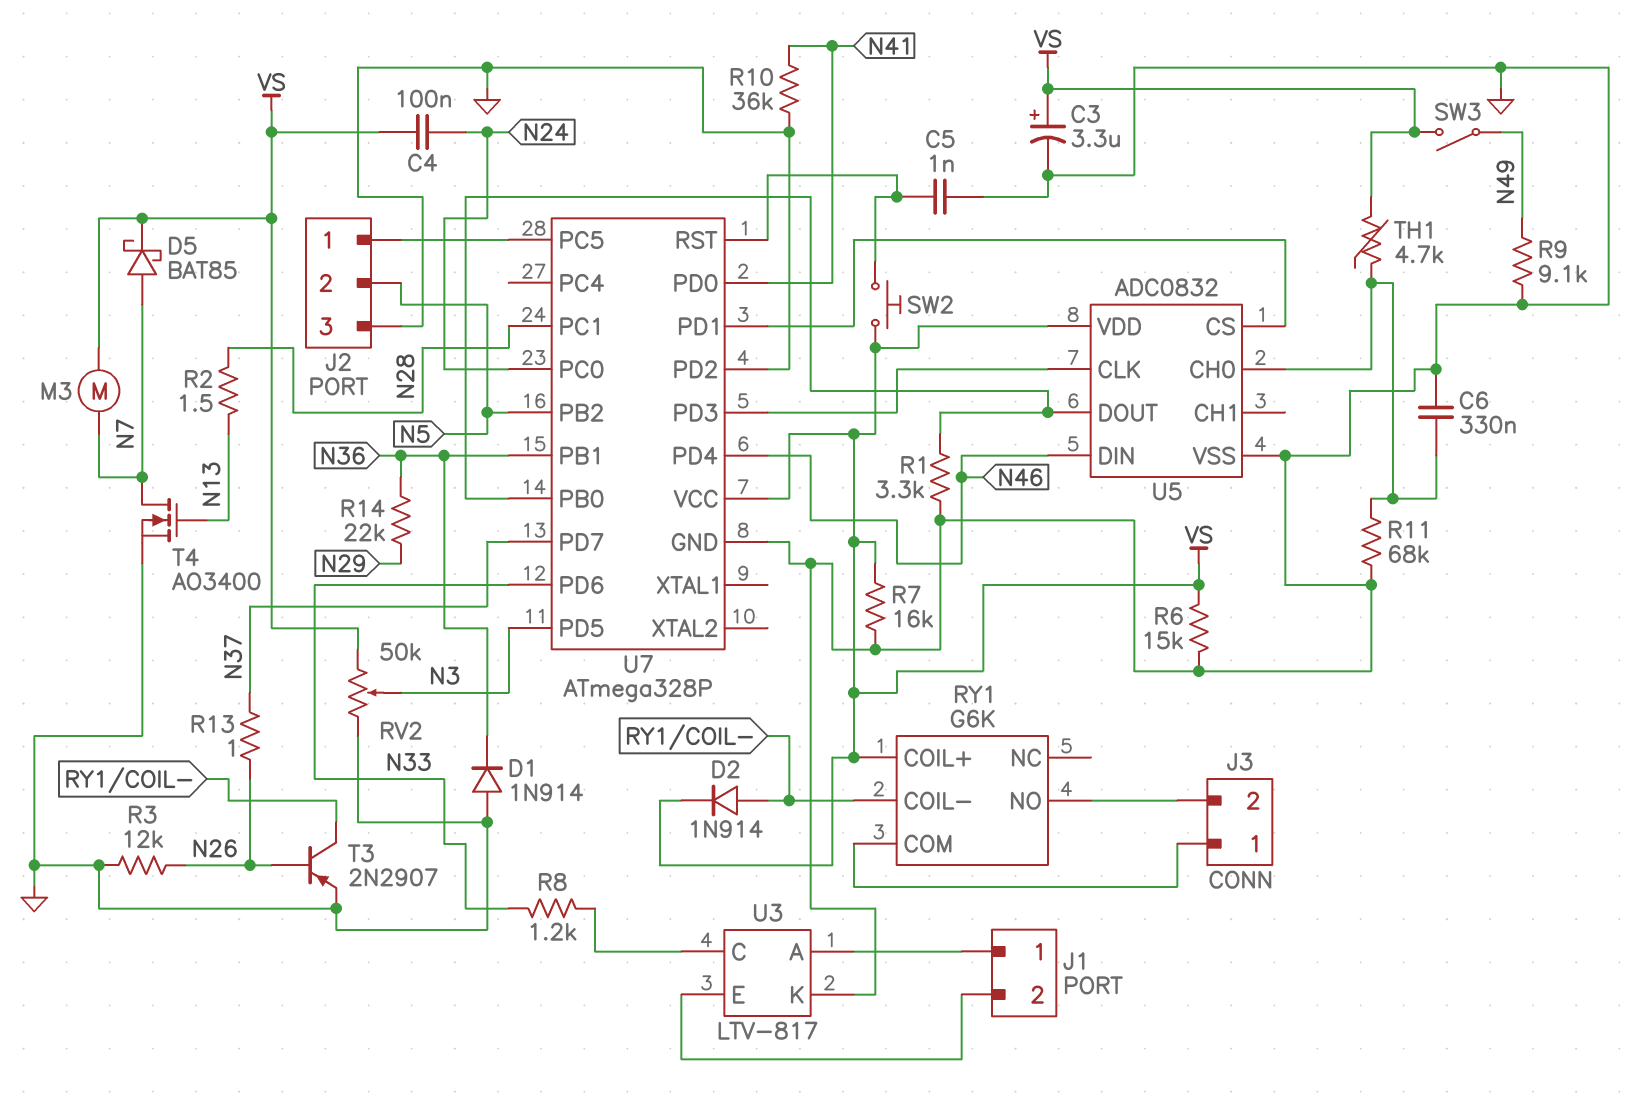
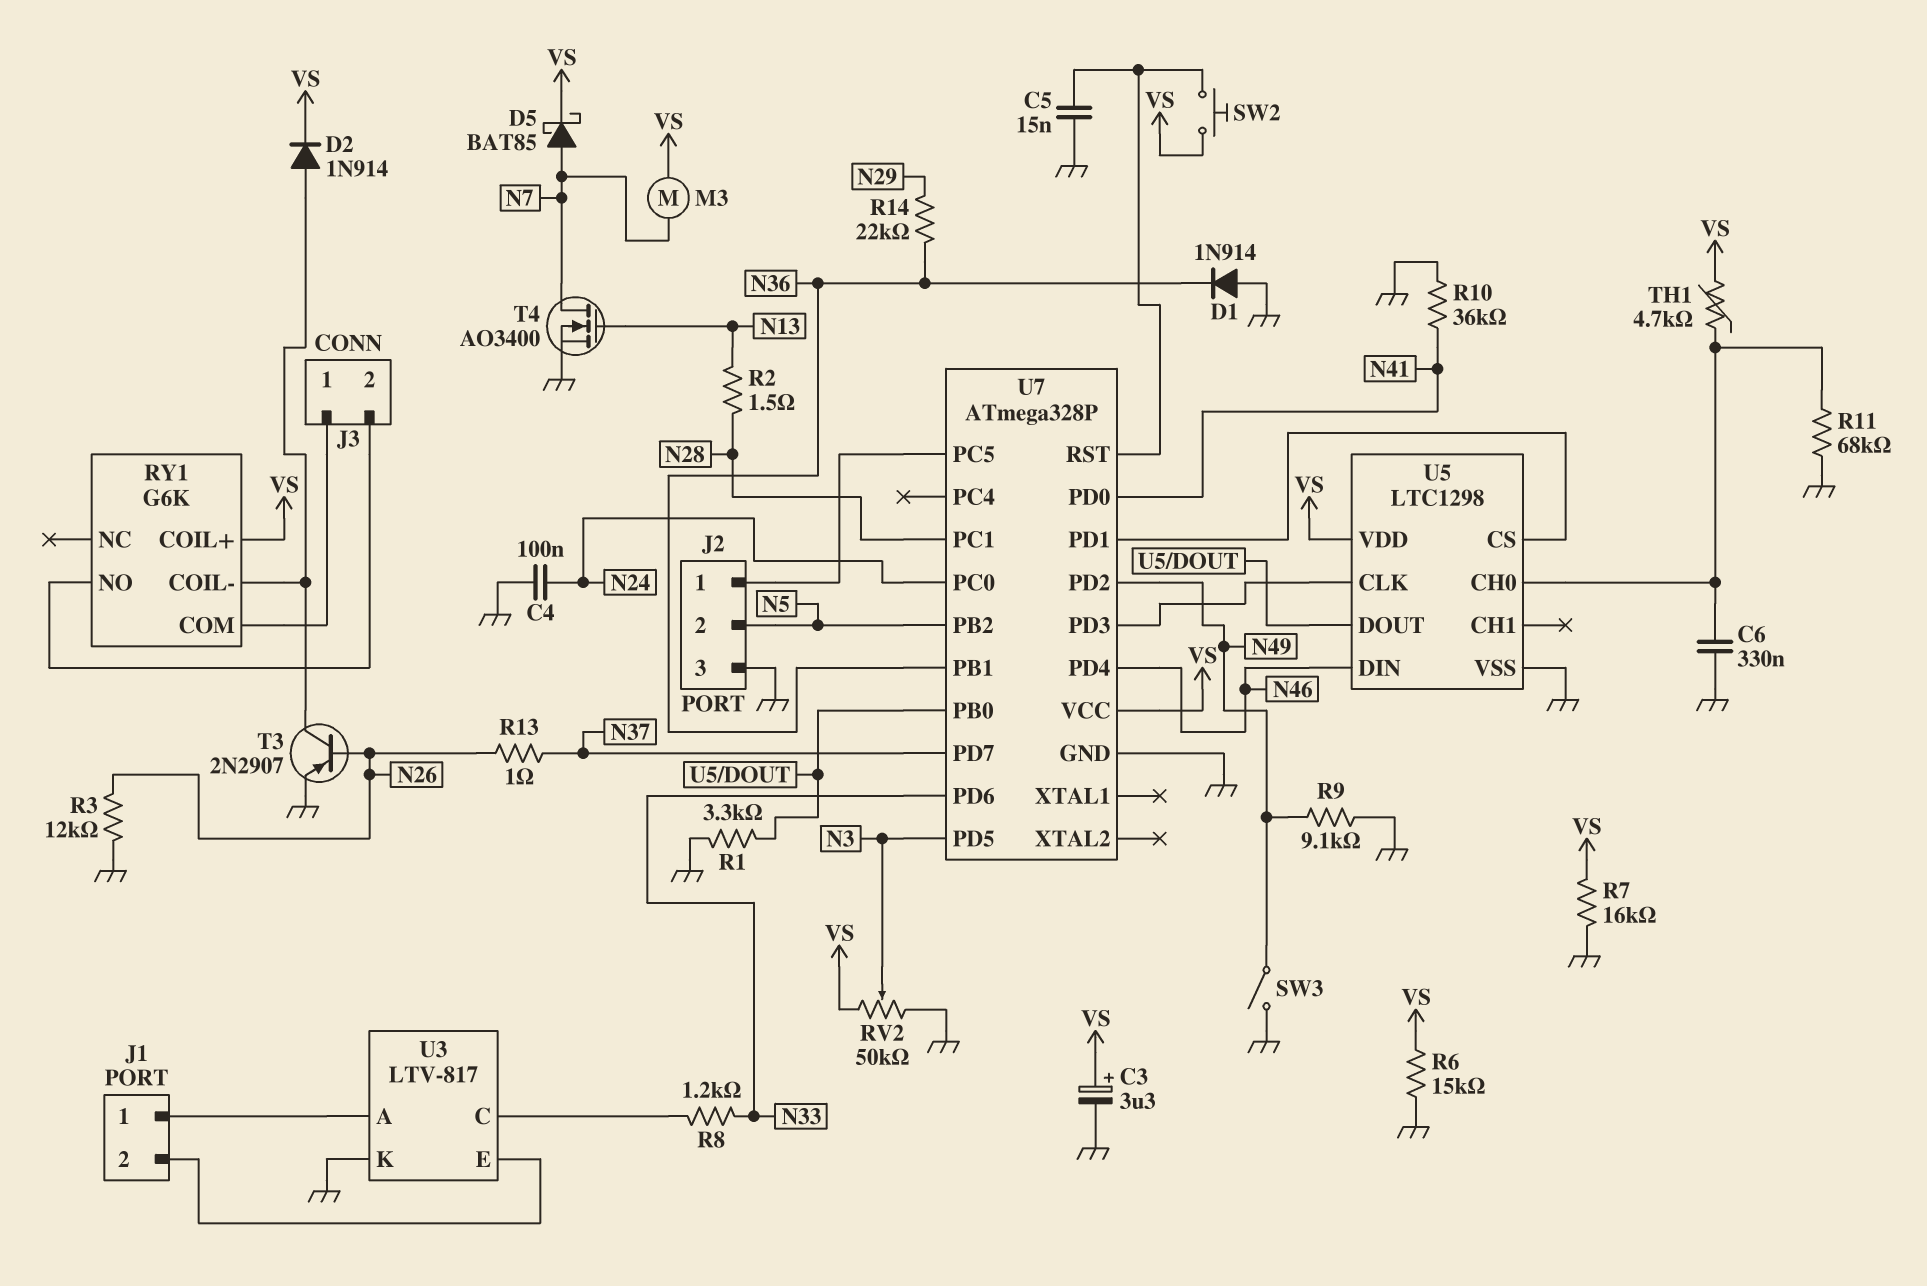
C4: 100nF (N24, VS) -> 100nF (GND, N24)
C5: 1nF (GND, U7/RST) -> 15nF (GND, U7/RST)
SW3: switch (N49, VS) -> switch (GND, N49)
U5: ADC0832 -> LTC1298
U7 pin PD2: GND -> N49

